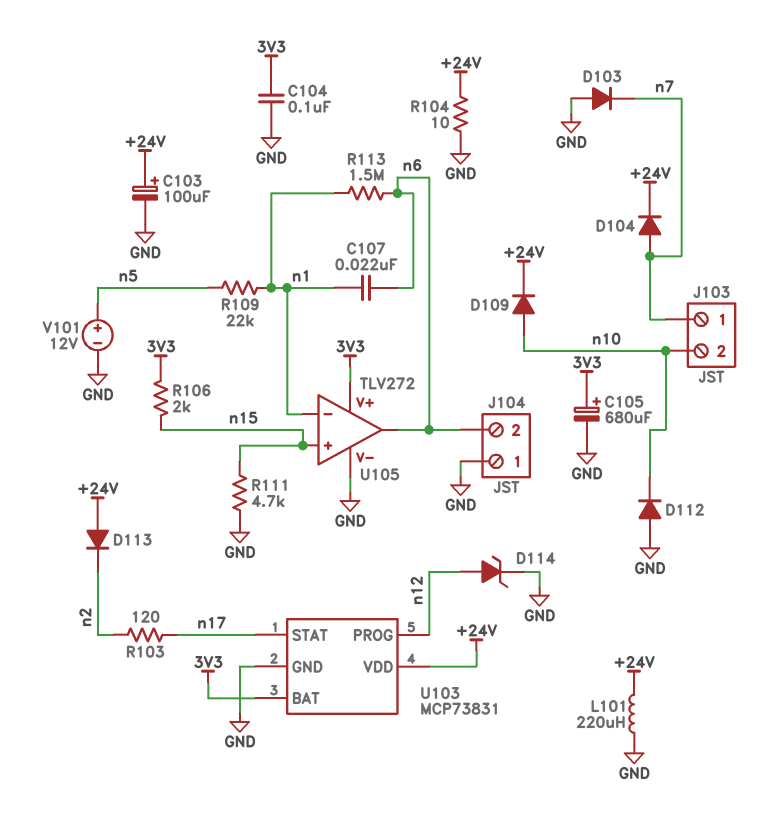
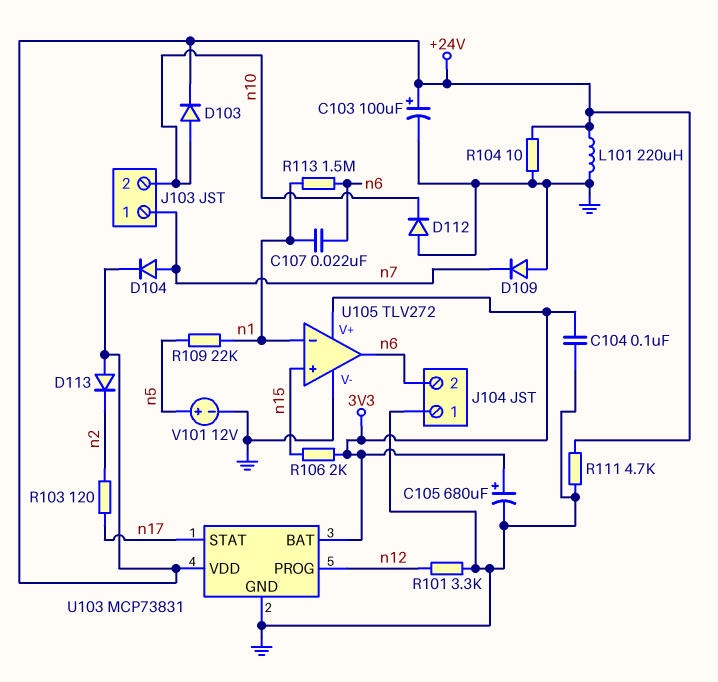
D103: diode (A GND, K n7) -> diode (A n10, K +24V)
D109: diode (A n10, K +24V) -> diode (A GND, K n7)
D114: zener (A n12, K GND) -> none
R101: none -> 3.3k (GND, n12)
R111: 4.7k (GND, n15) -> 4.7k (+24V, GND)

